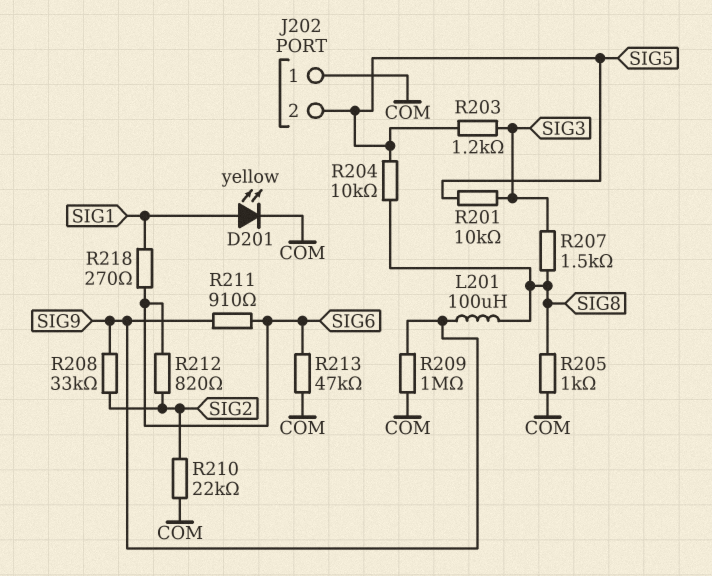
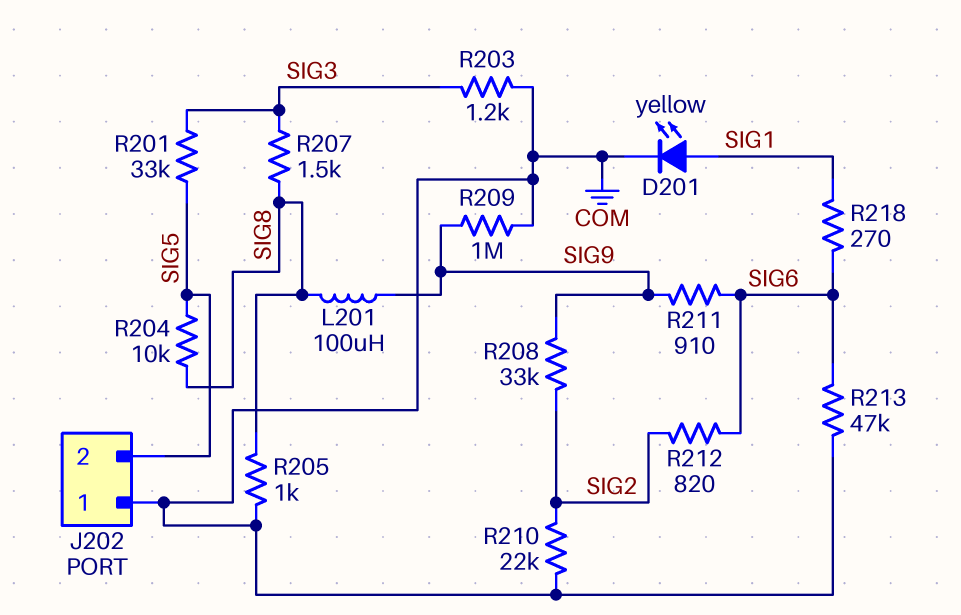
R201: 10k (SIG3, SIG5) -> 33k (SIG3, SIG5)
R203: 1.2k (SIG3, SIG5) -> 1.2k (COM, SIG3)

